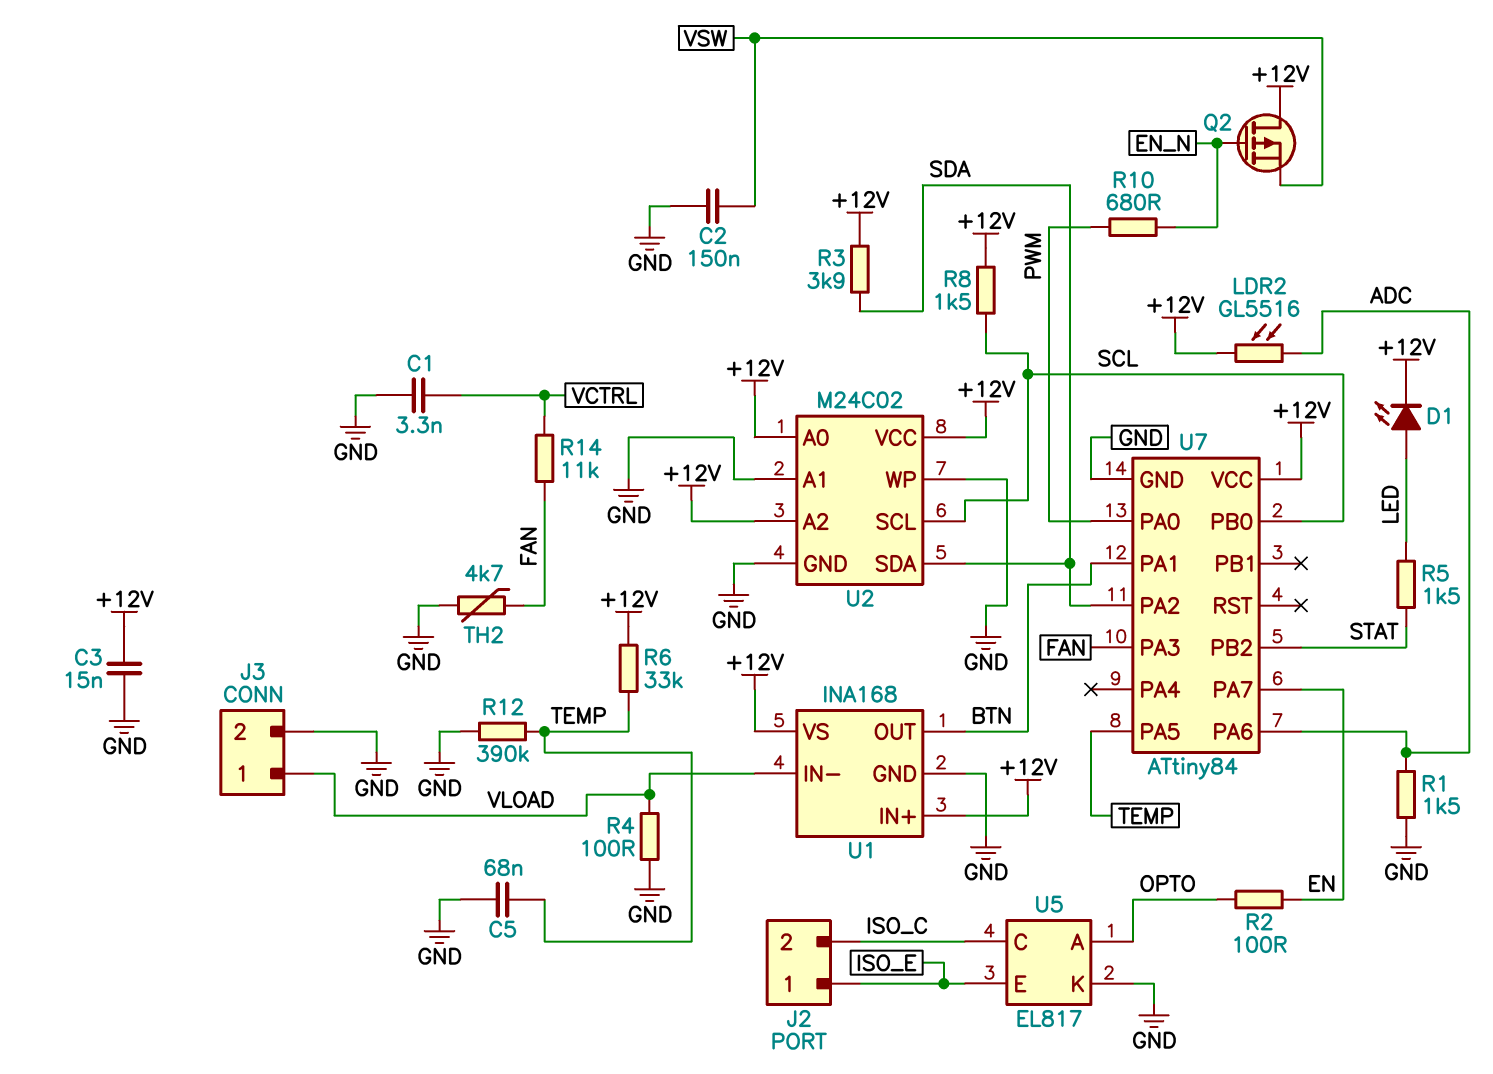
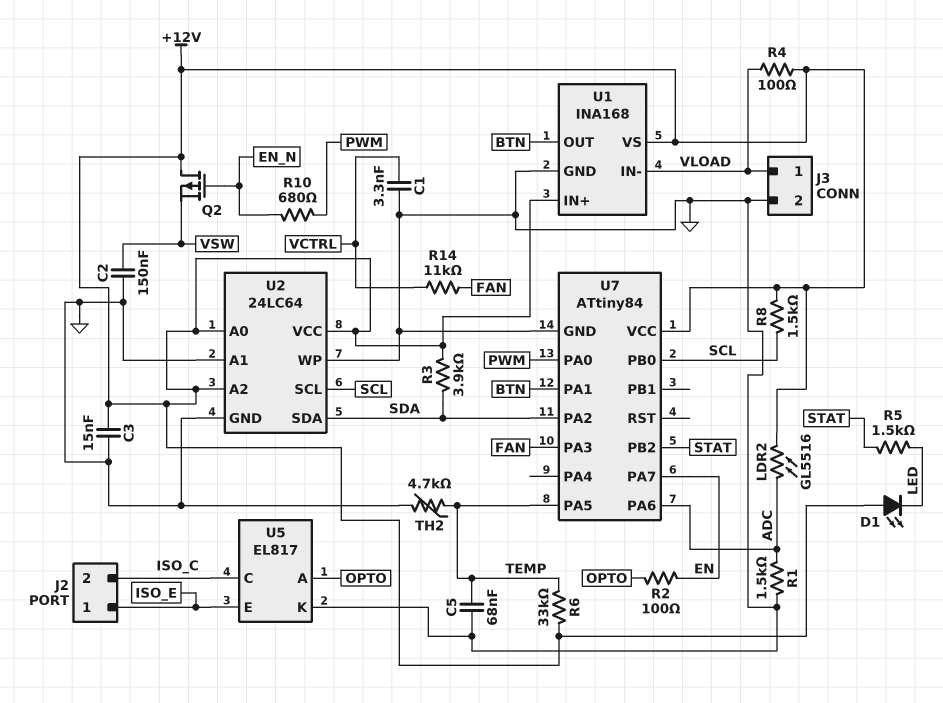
D1: LED (A LED, K +12V) -> LED (A +12V, K LED)
R4: 100 (GND, VLOAD) -> 100 (+12V, VLOAD)
R12: 390k (GND, TEMP) -> none
TH2: 4.7k (FAN, GND) -> 4.7k (GND, TEMP)
U2: M24C02 -> 24LC64

